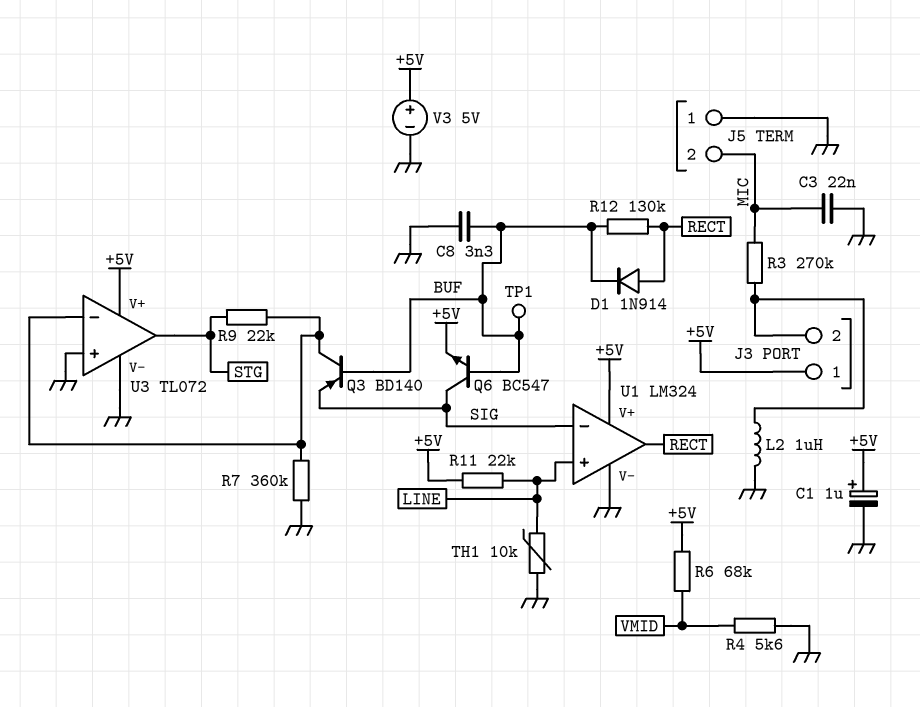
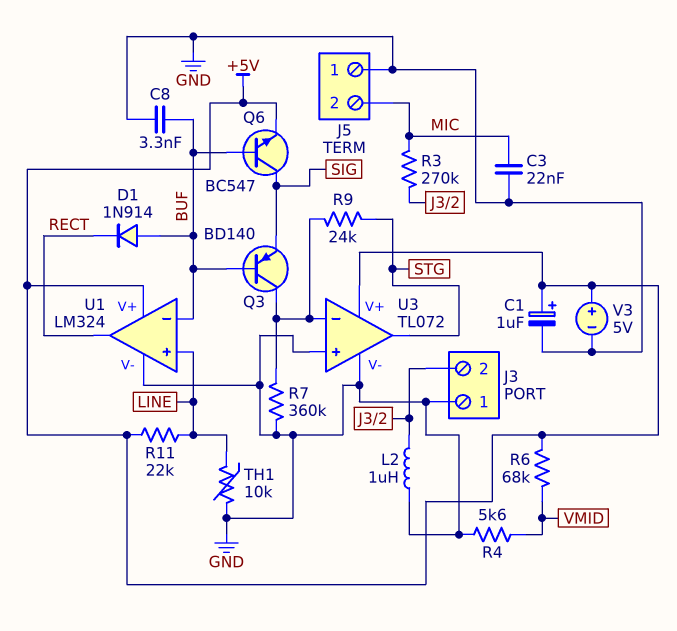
D1: diode 1N914 (A RECT, K BUF) -> diode 1N914 (A BUF, K RECT)
J3 pin 1: +5V -> GND
R9: 22k (STG, U3/in-) -> 24k (STG, U3/in-)
R12: 130k (BUF, RECT) -> none
TP1: test point (BUF) -> none
U1 pin in-: SIG -> BUF

